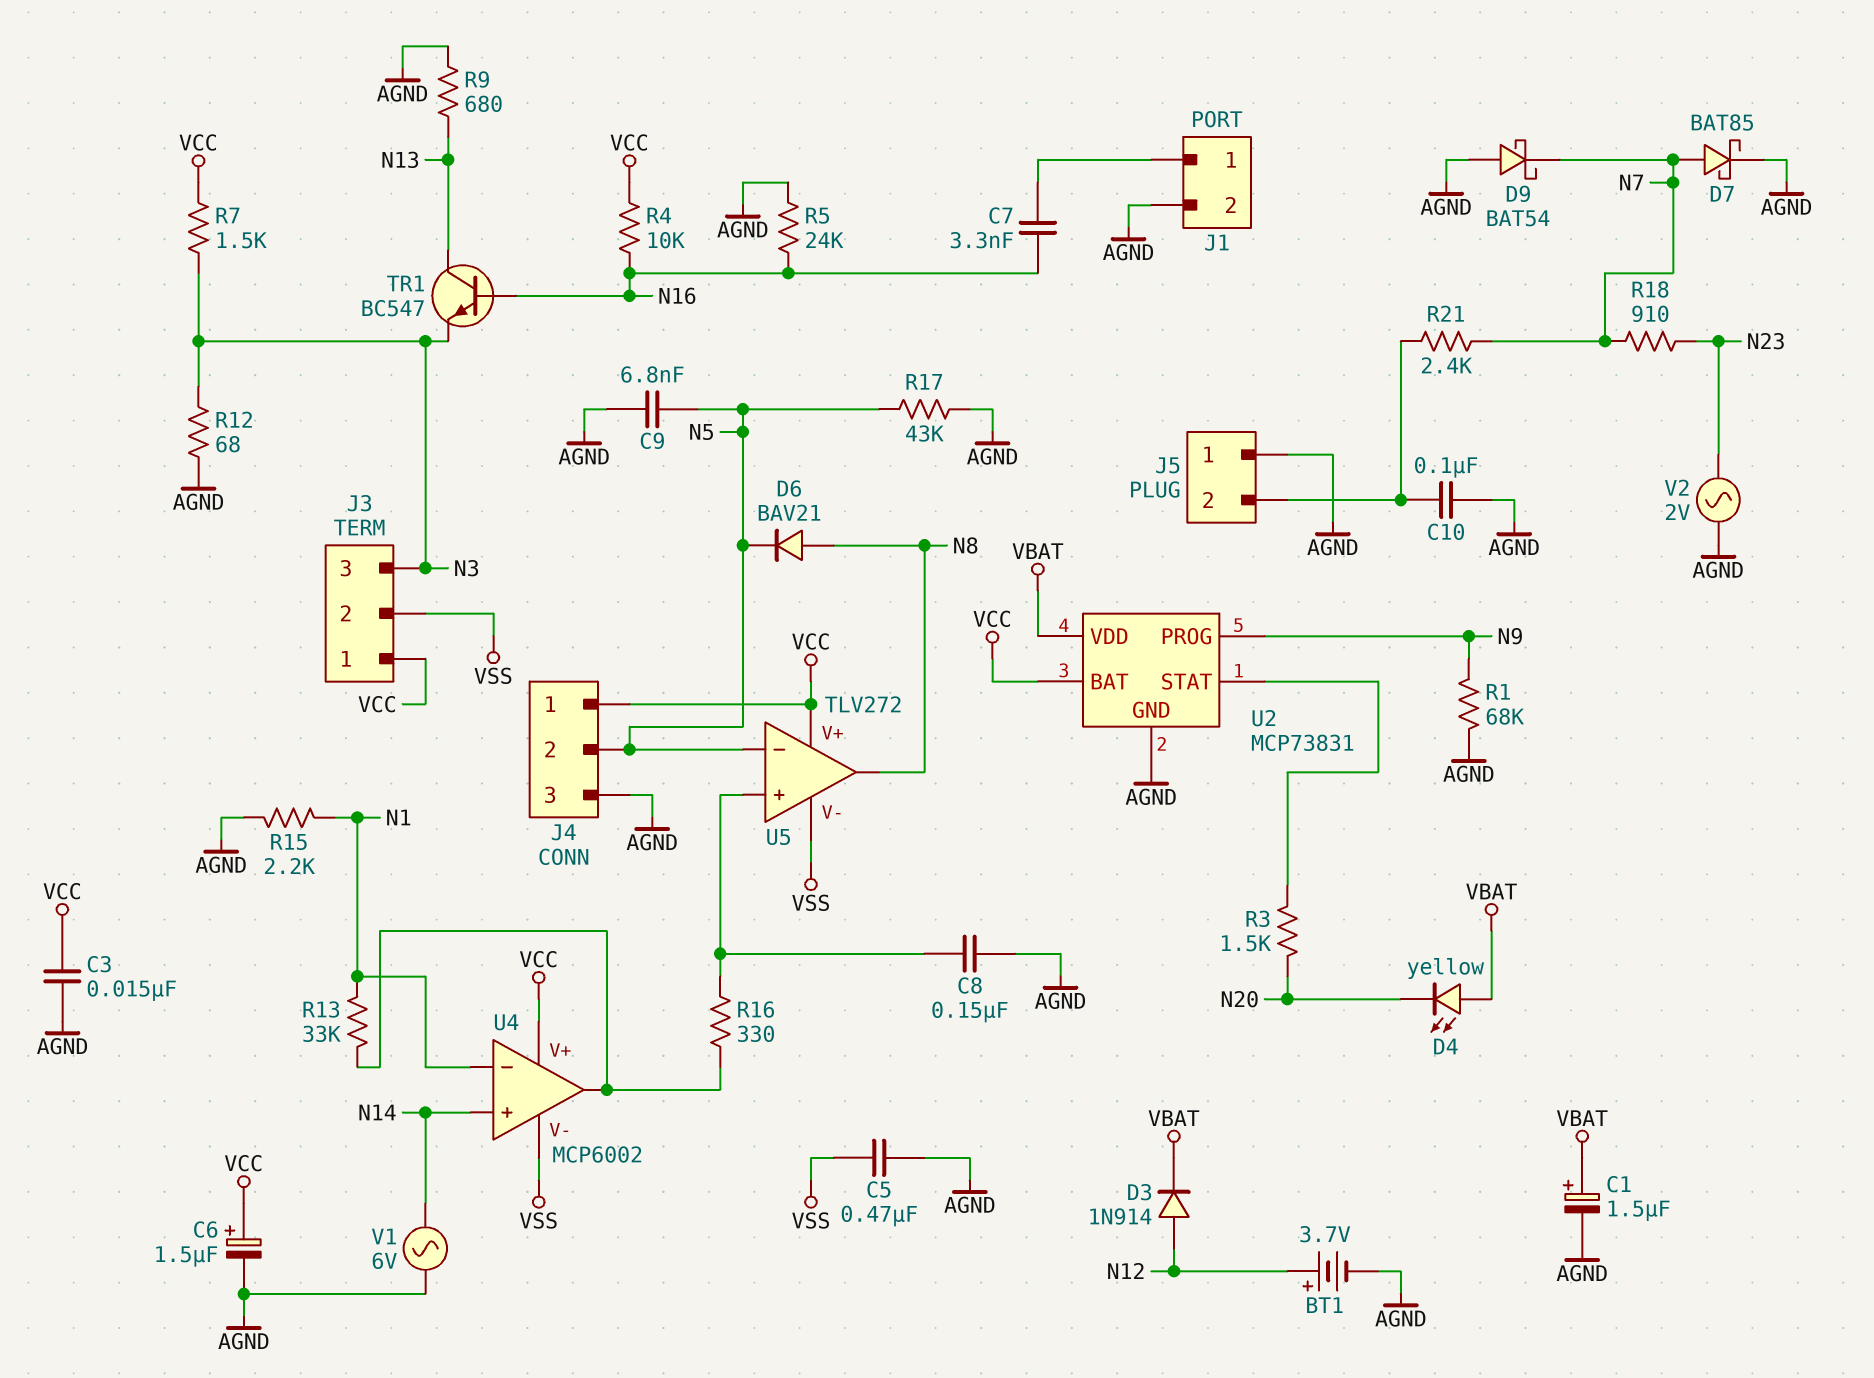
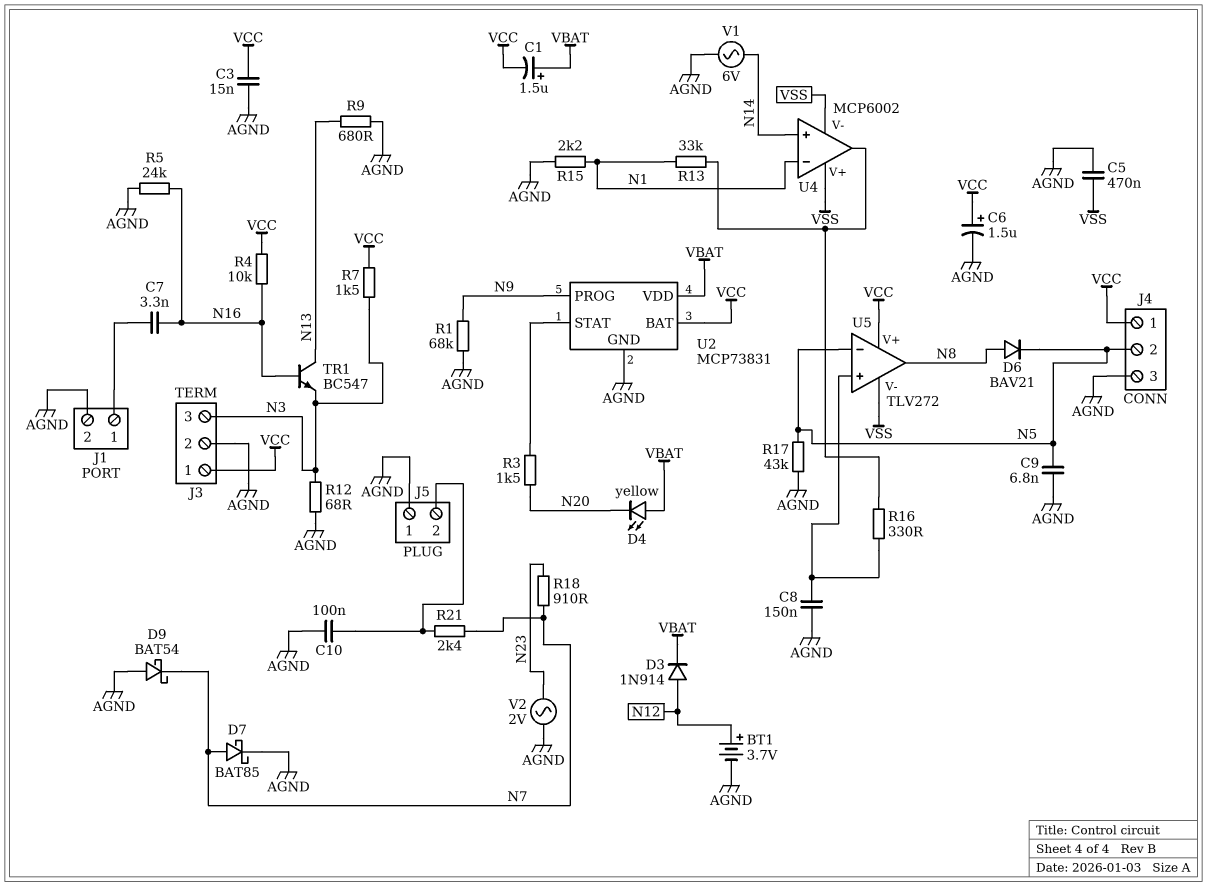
C1: 1.5uF (plus VBAT, minus AGND) -> 1.5uF (plus VBAT, minus VCC)
J3 pin 2: VSS -> AGND
U4 pin V+: VCC -> VSS

